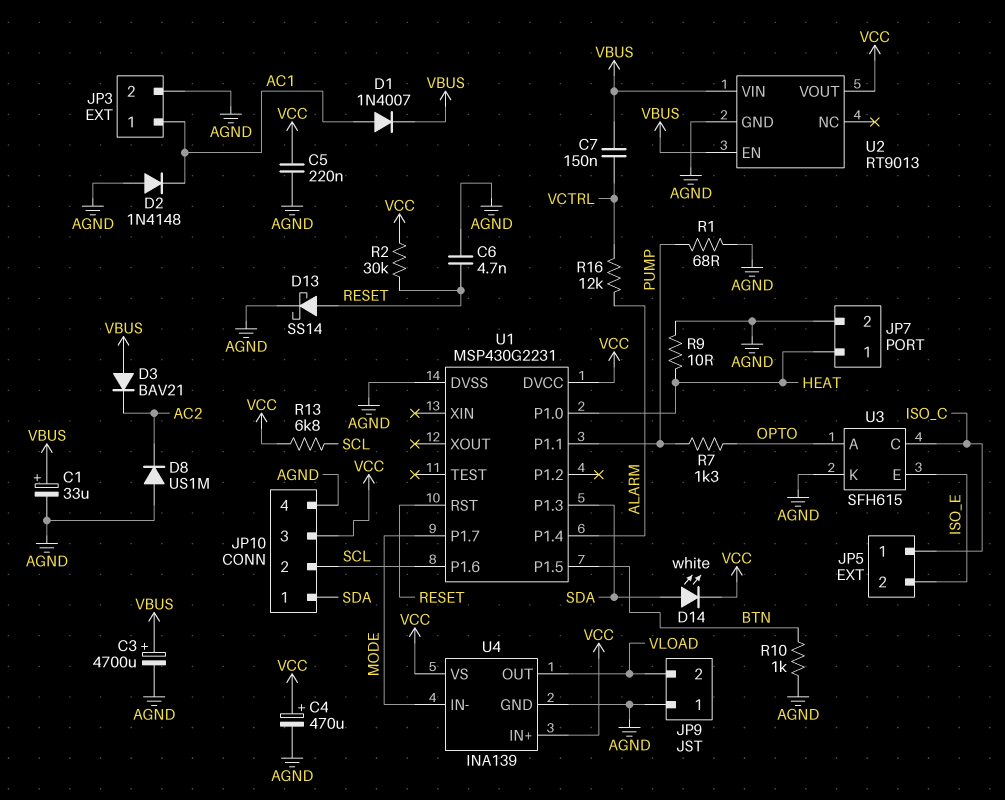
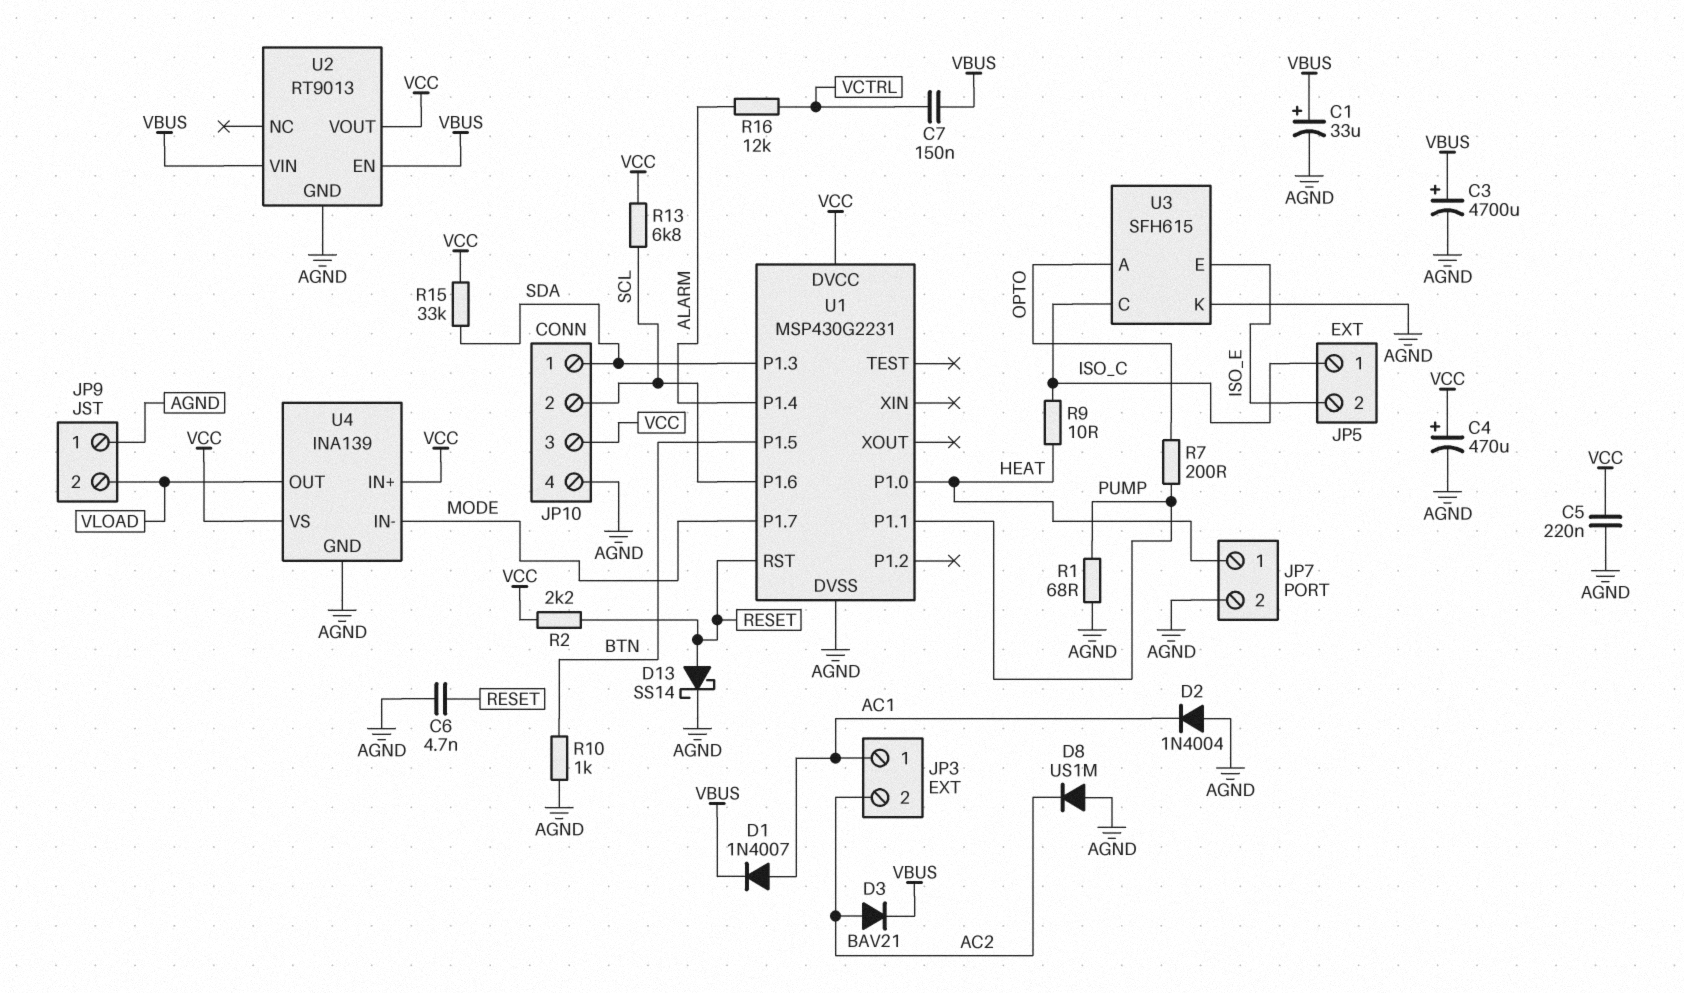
D2: diode 1N4148 (A AGND, K AC1) -> diode 1N4004 (A AGND, K AC1)
D3: diode BAV21 (A VBUS, K AC2) -> diode BAV21 (A AC2, K VBUS)
D14: LED white (A SDA, K VCC) -> none
JP3 pin 2: AGND -> AC2
R2: 30k (RESET, VCC) -> 2.2k (RESET, VCC)
R7: 1.3k (OPTO, PUMP) -> 200 (OPTO, PUMP)
R9: 10 (AGND, HEAT) -> 10 (HEAT, ISO_C)
R15: none -> 33k (SDA, VCC)

